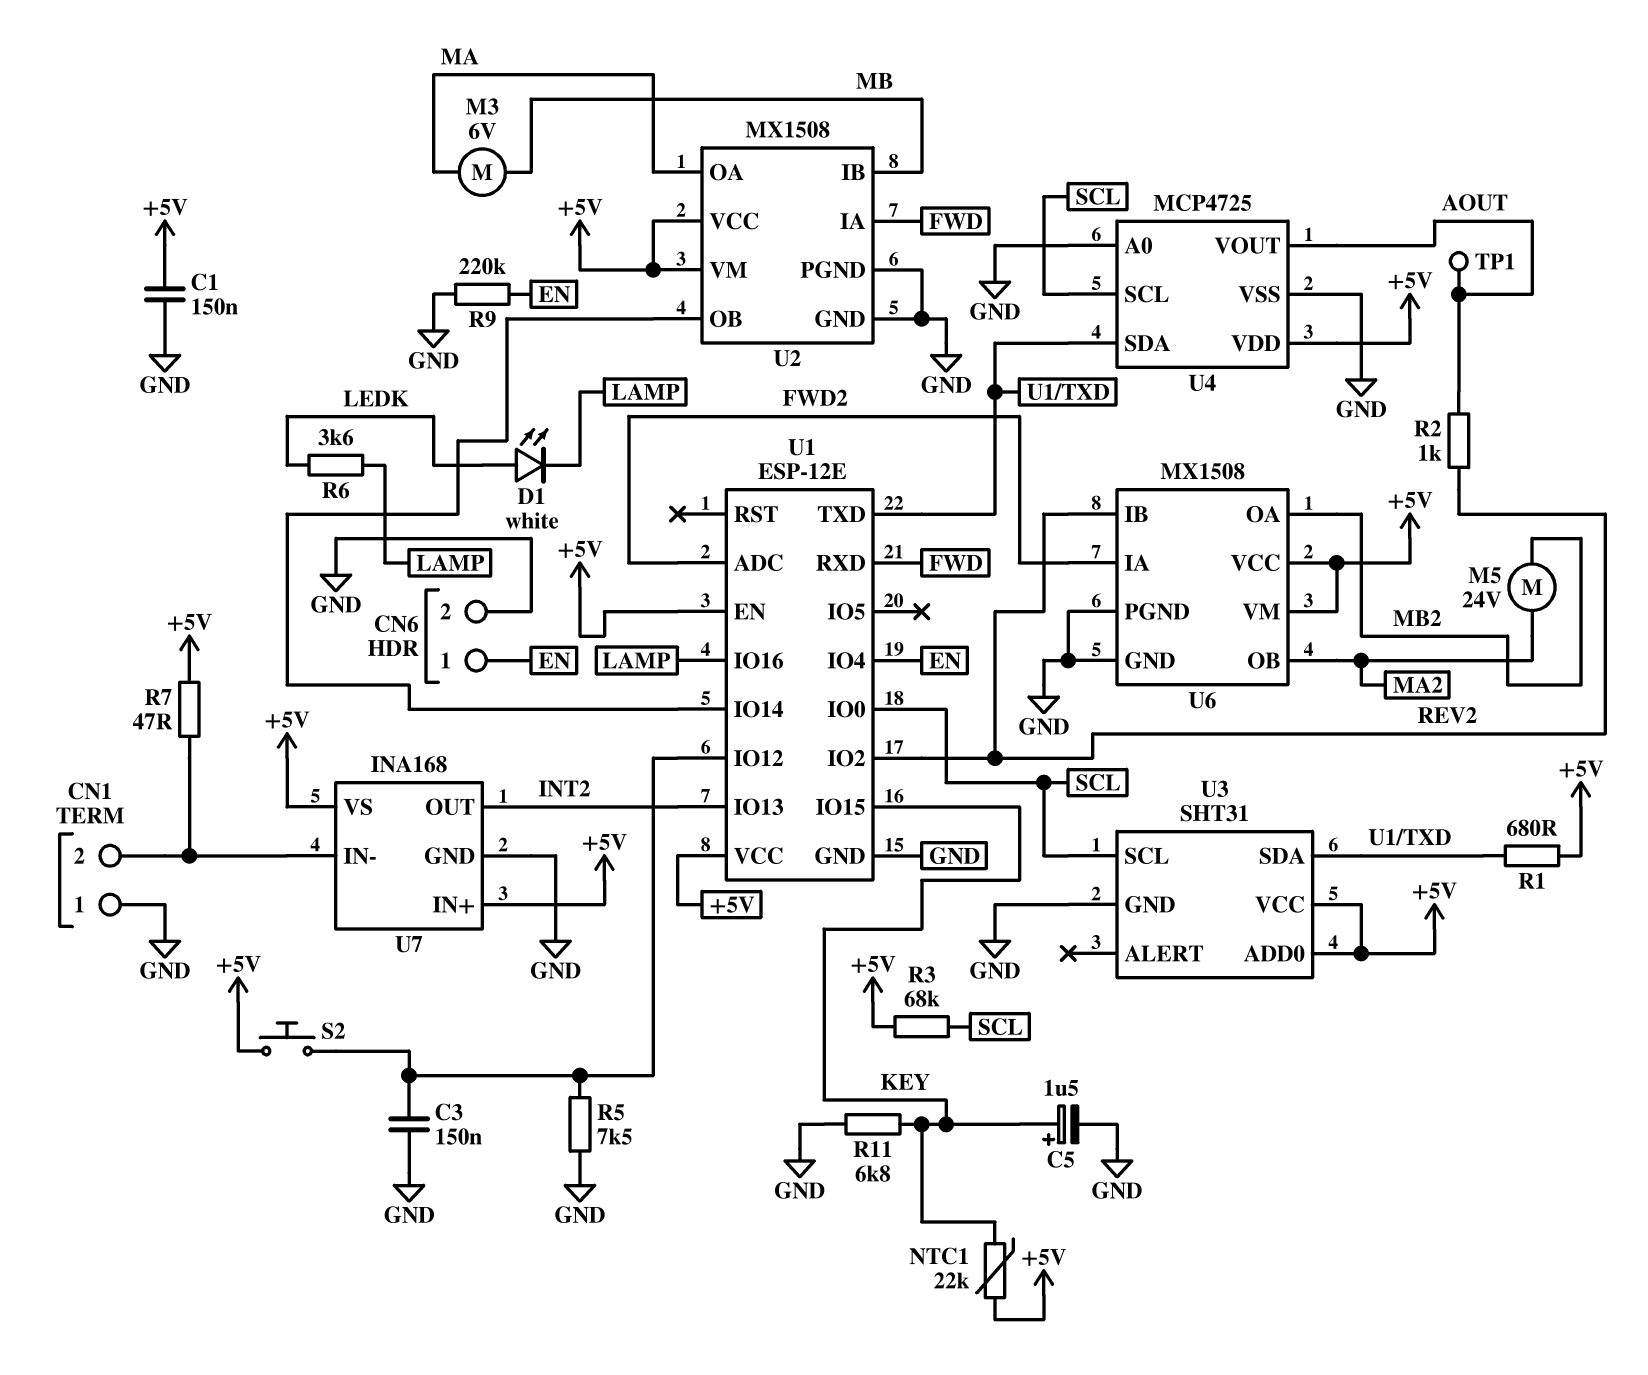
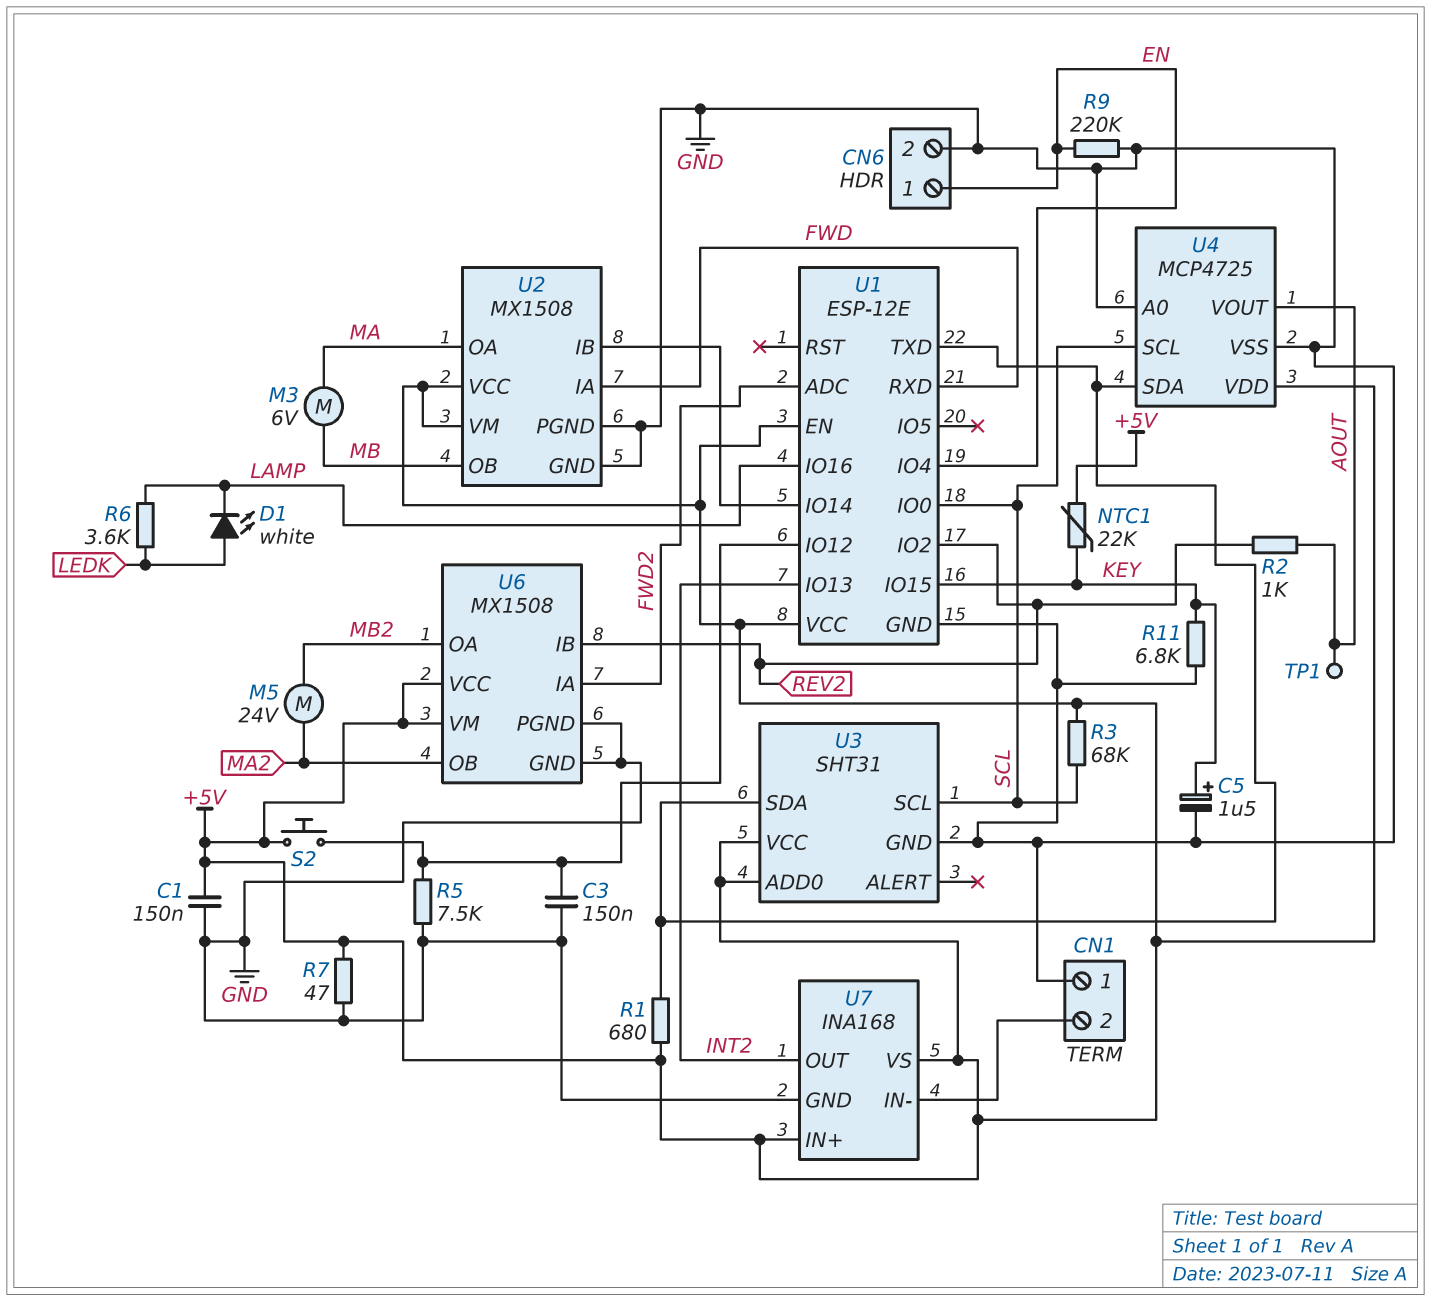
R7: 47 (+5V, CN1/2) -> 47 (+5V, GND)
U2 pin IB: MB -> U1/IO14
U2 pin OB: U1/IO14 -> MB

